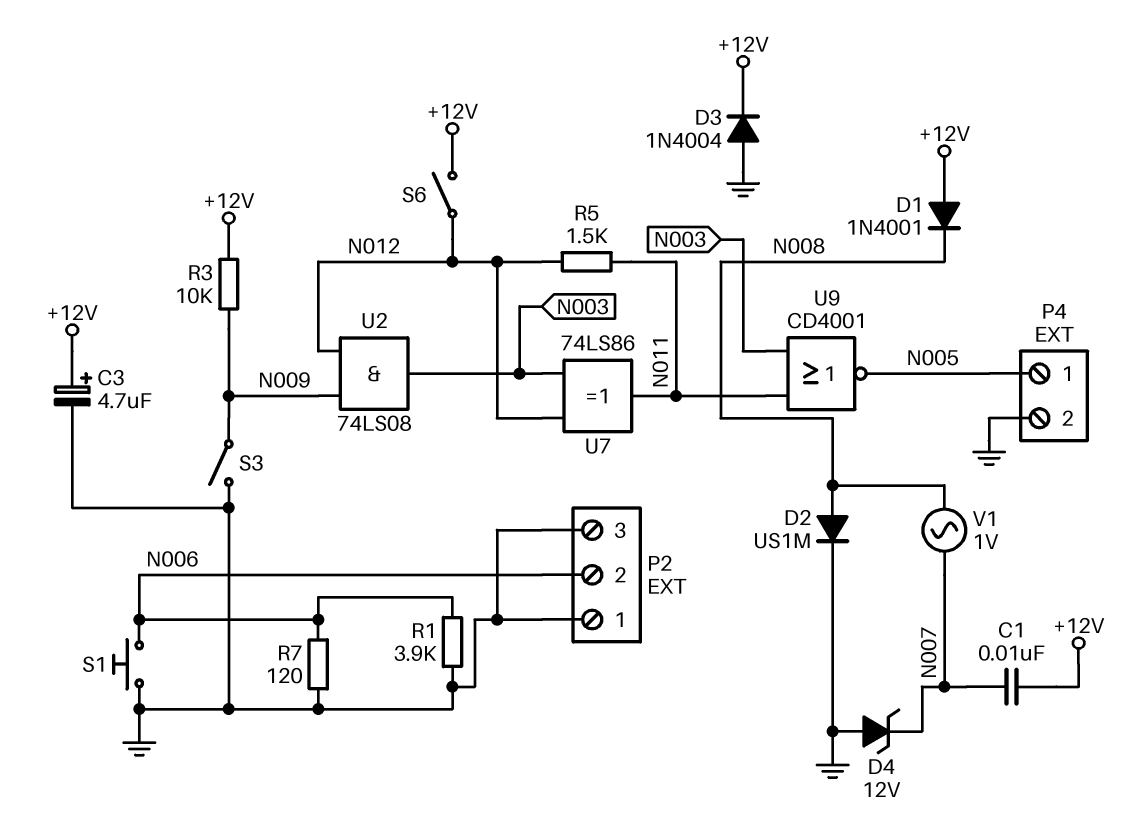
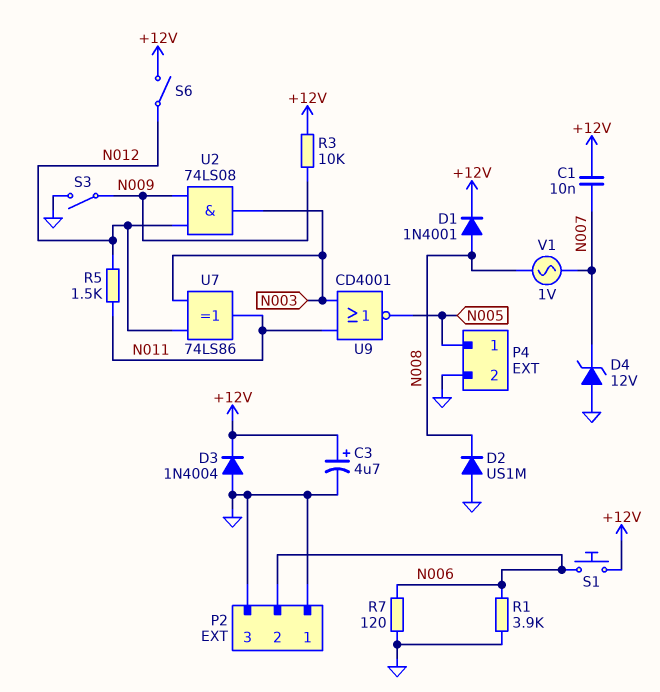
D1: diode 1N4001 (A +12V, K N008) -> diode 1N4001 (A N008, K +12V)
D2: diode US1M (A N008, K GND) -> diode US1M (A GND, K N008)
S1: button (GND, N006) -> button (+12V, N006)

